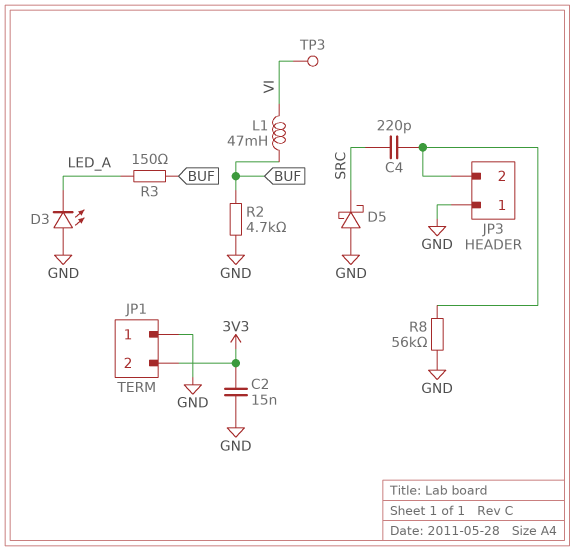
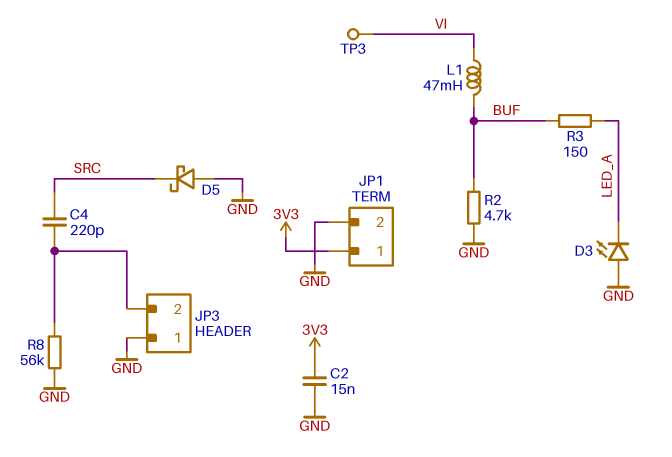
JP1 pin 1: GND -> 3V3
JP1 pin 2: 3V3 -> GND

